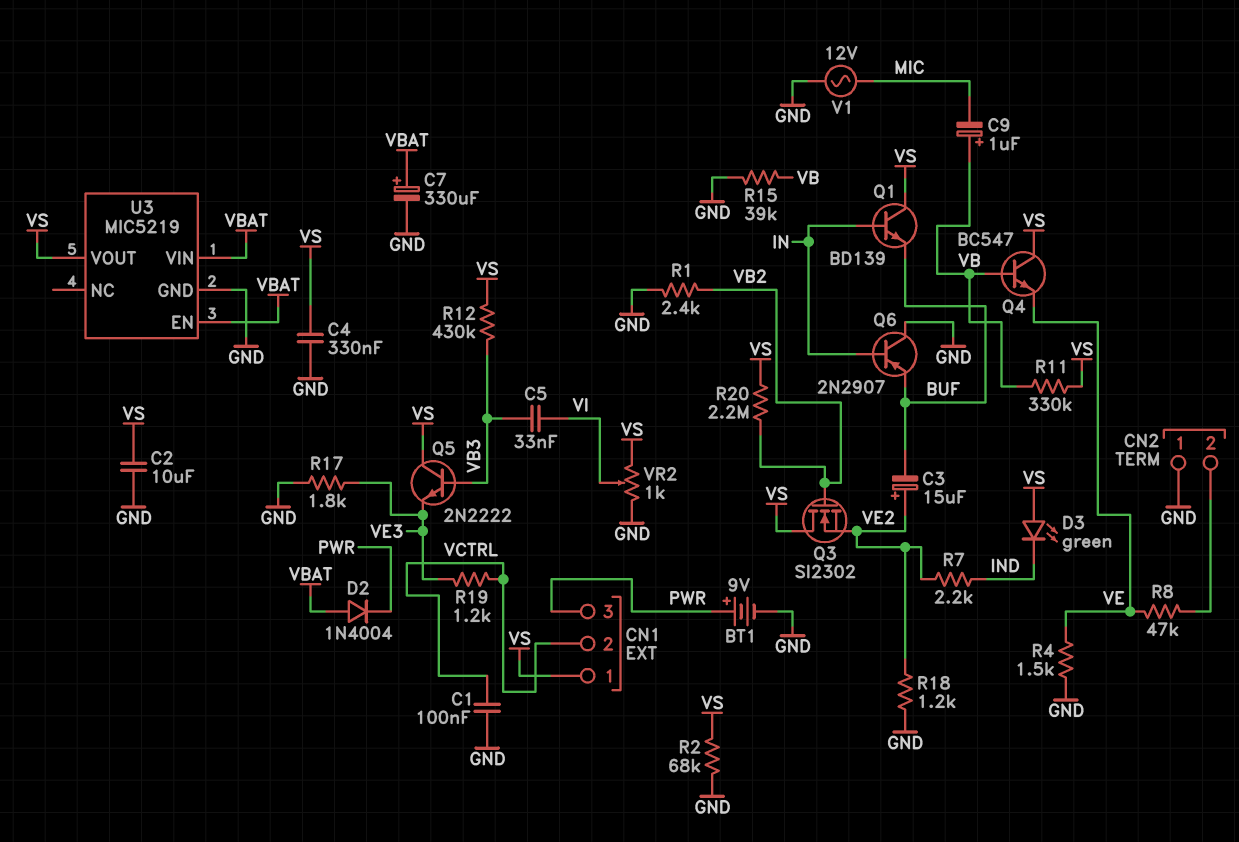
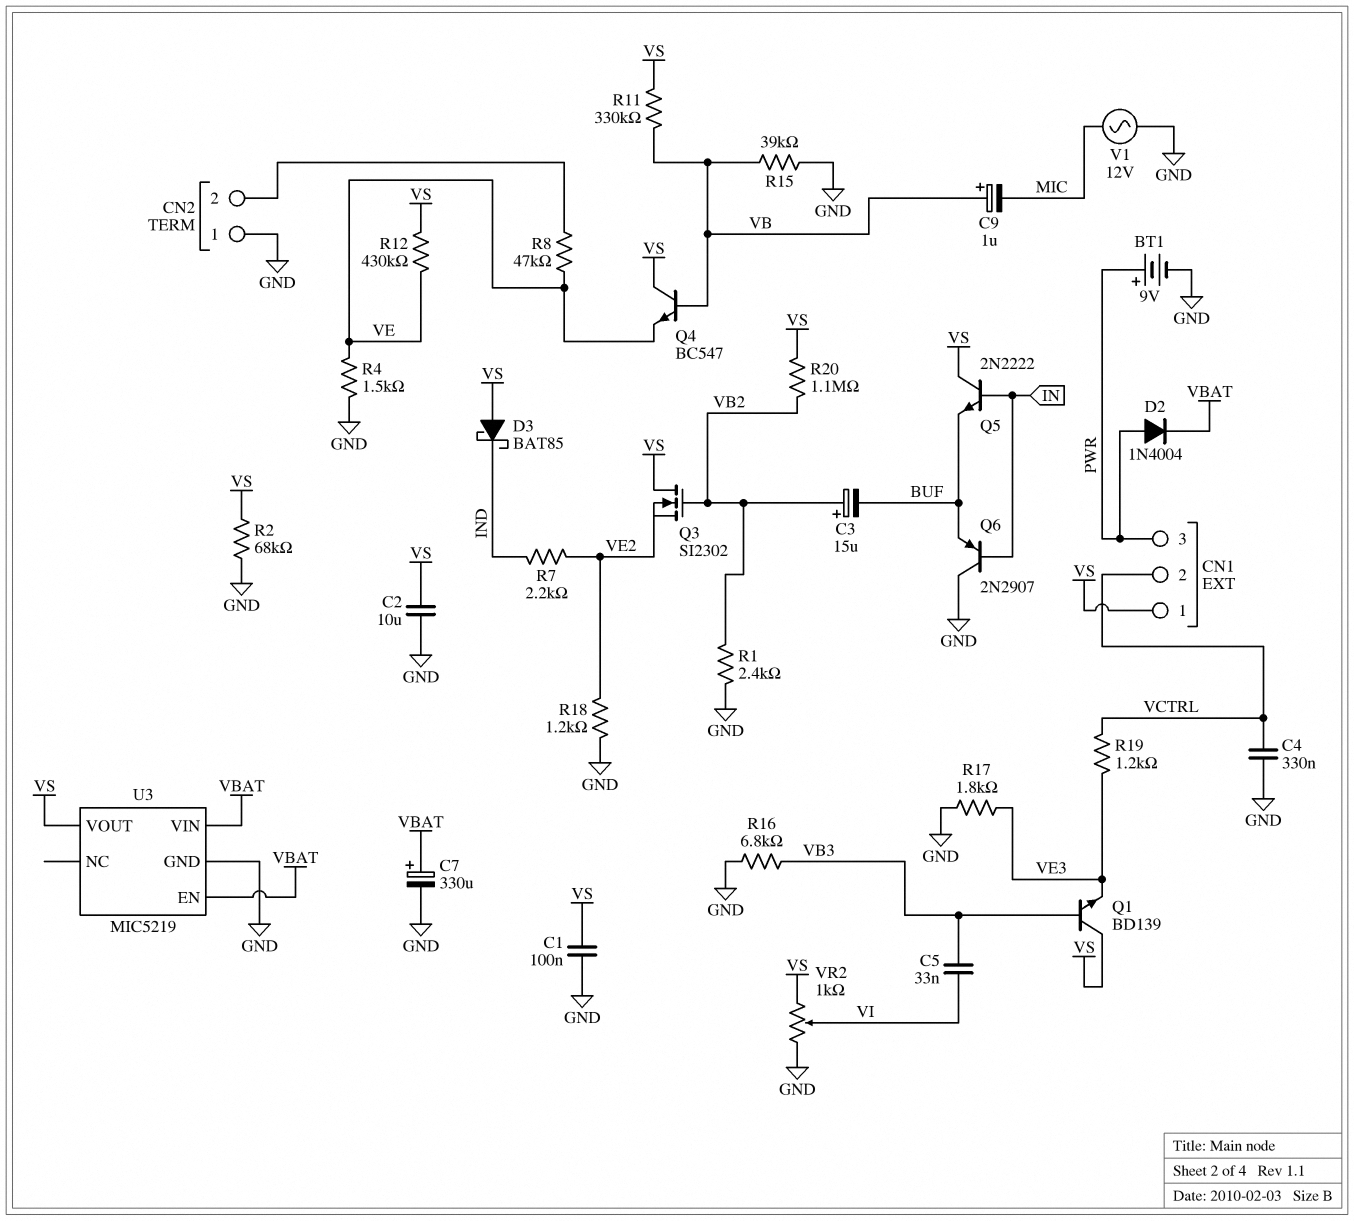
C1: 100nF (GND, VCTRL) -> 100nF (GND, VS)
C3: 15uF (plus VE2, minus BUF) -> 15uF (plus VB2, minus BUF)
C4: 330nF (GND, VS) -> 330nF (GND, VCTRL)
D2: diode 1N4004 (A VBAT, K PWR) -> diode 1N4004 (A PWR, K VBAT)
D3: LED green (A VS, K IND) -> schottky BAT85 (A VS, K IND)
Q1: NPN BD139 (B IN, C VS, E BUF) -> NPN BD139 (B VB3, C VS, E VE3)
Q5: NPN 2N2222 (B VB3, C VS, E VE3) -> NPN 2N2222 (B IN, C VS, E BUF)
R12: 430k (VB3, VS) -> 430k (VE, VS)
R16: none -> 6.8k (GND, VB3)
R20: 2.2M (VB2, VS) -> 1.1M (VB2, VS)

